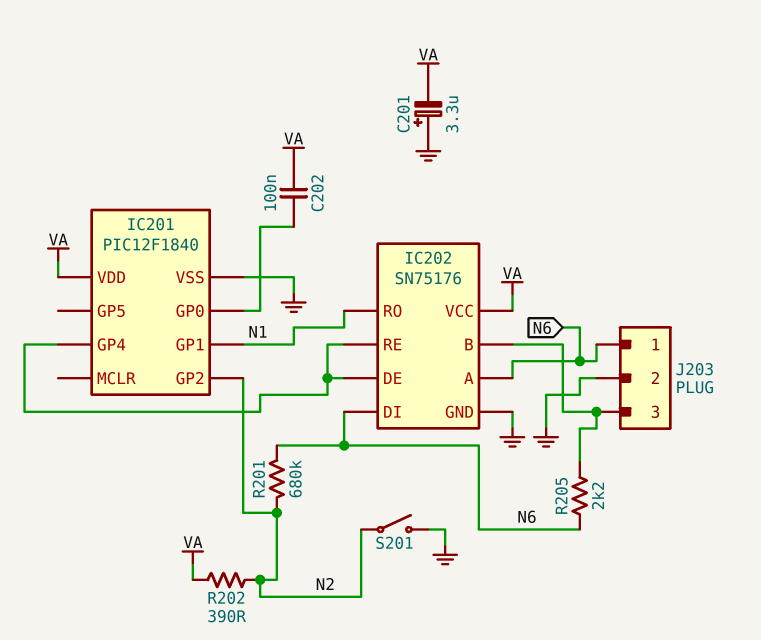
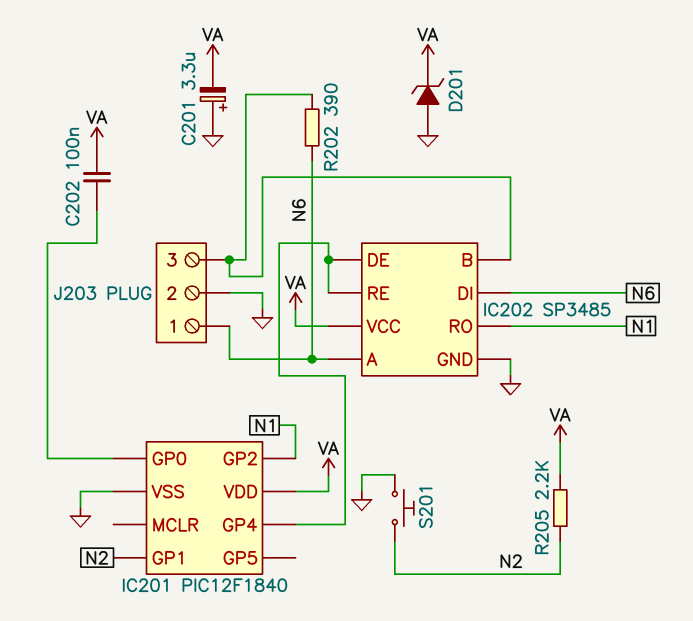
D201: none -> zener (A GND, K VA)
IC201 pin GP1: N1 -> N2
IC201 pin GP2: N2 -> N1
IC202: SN75176 -> SP3485
R201: 680k (N2, N6) -> none
R202: 390 (N2, VA) -> 390 (IC202/B, N6)
R205: 2.2k (IC202/B, N6) -> 2.2k (N2, VA)
S201: switch (GND, N2) -> button (GND, N2)

